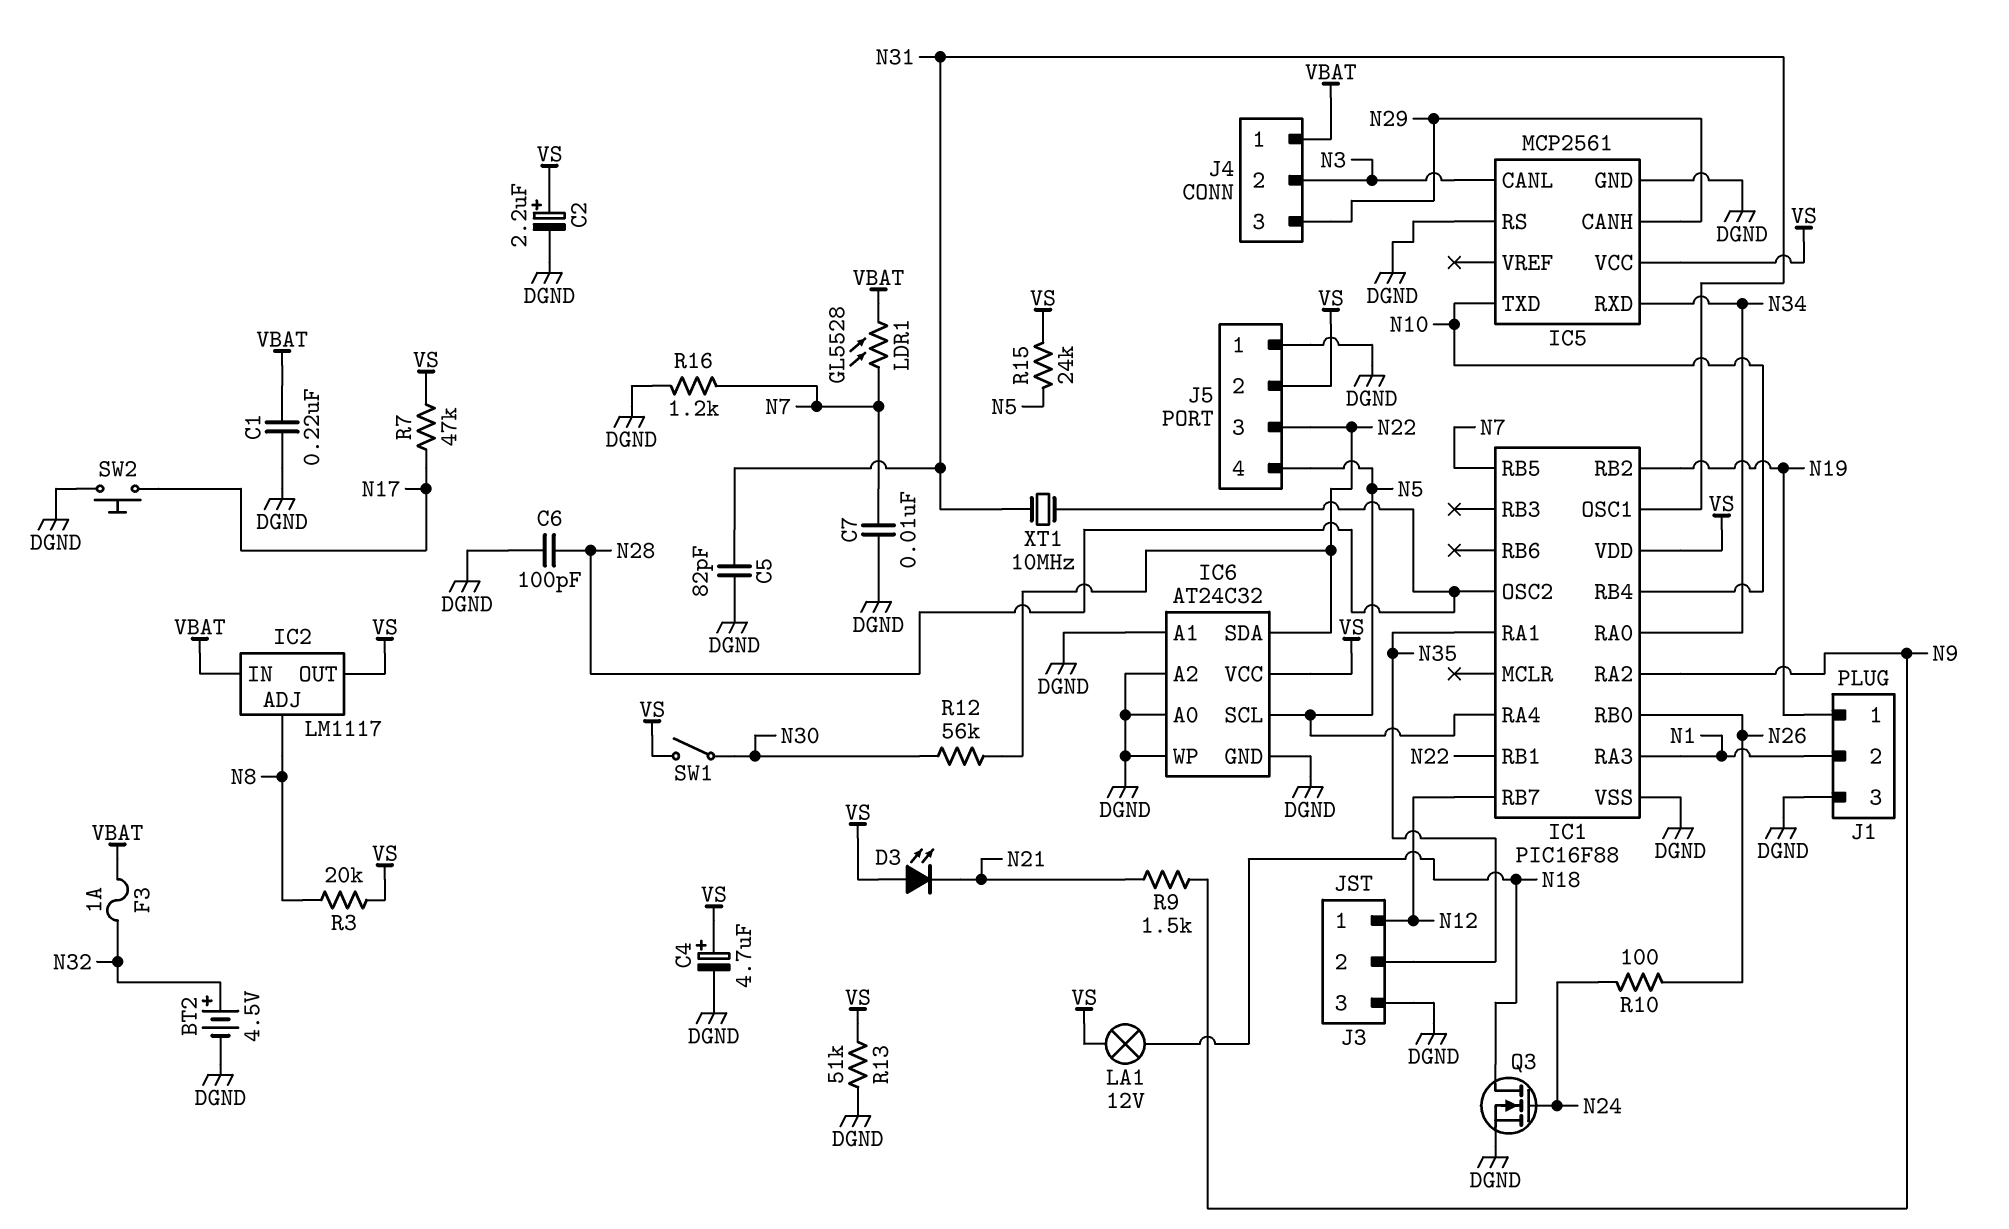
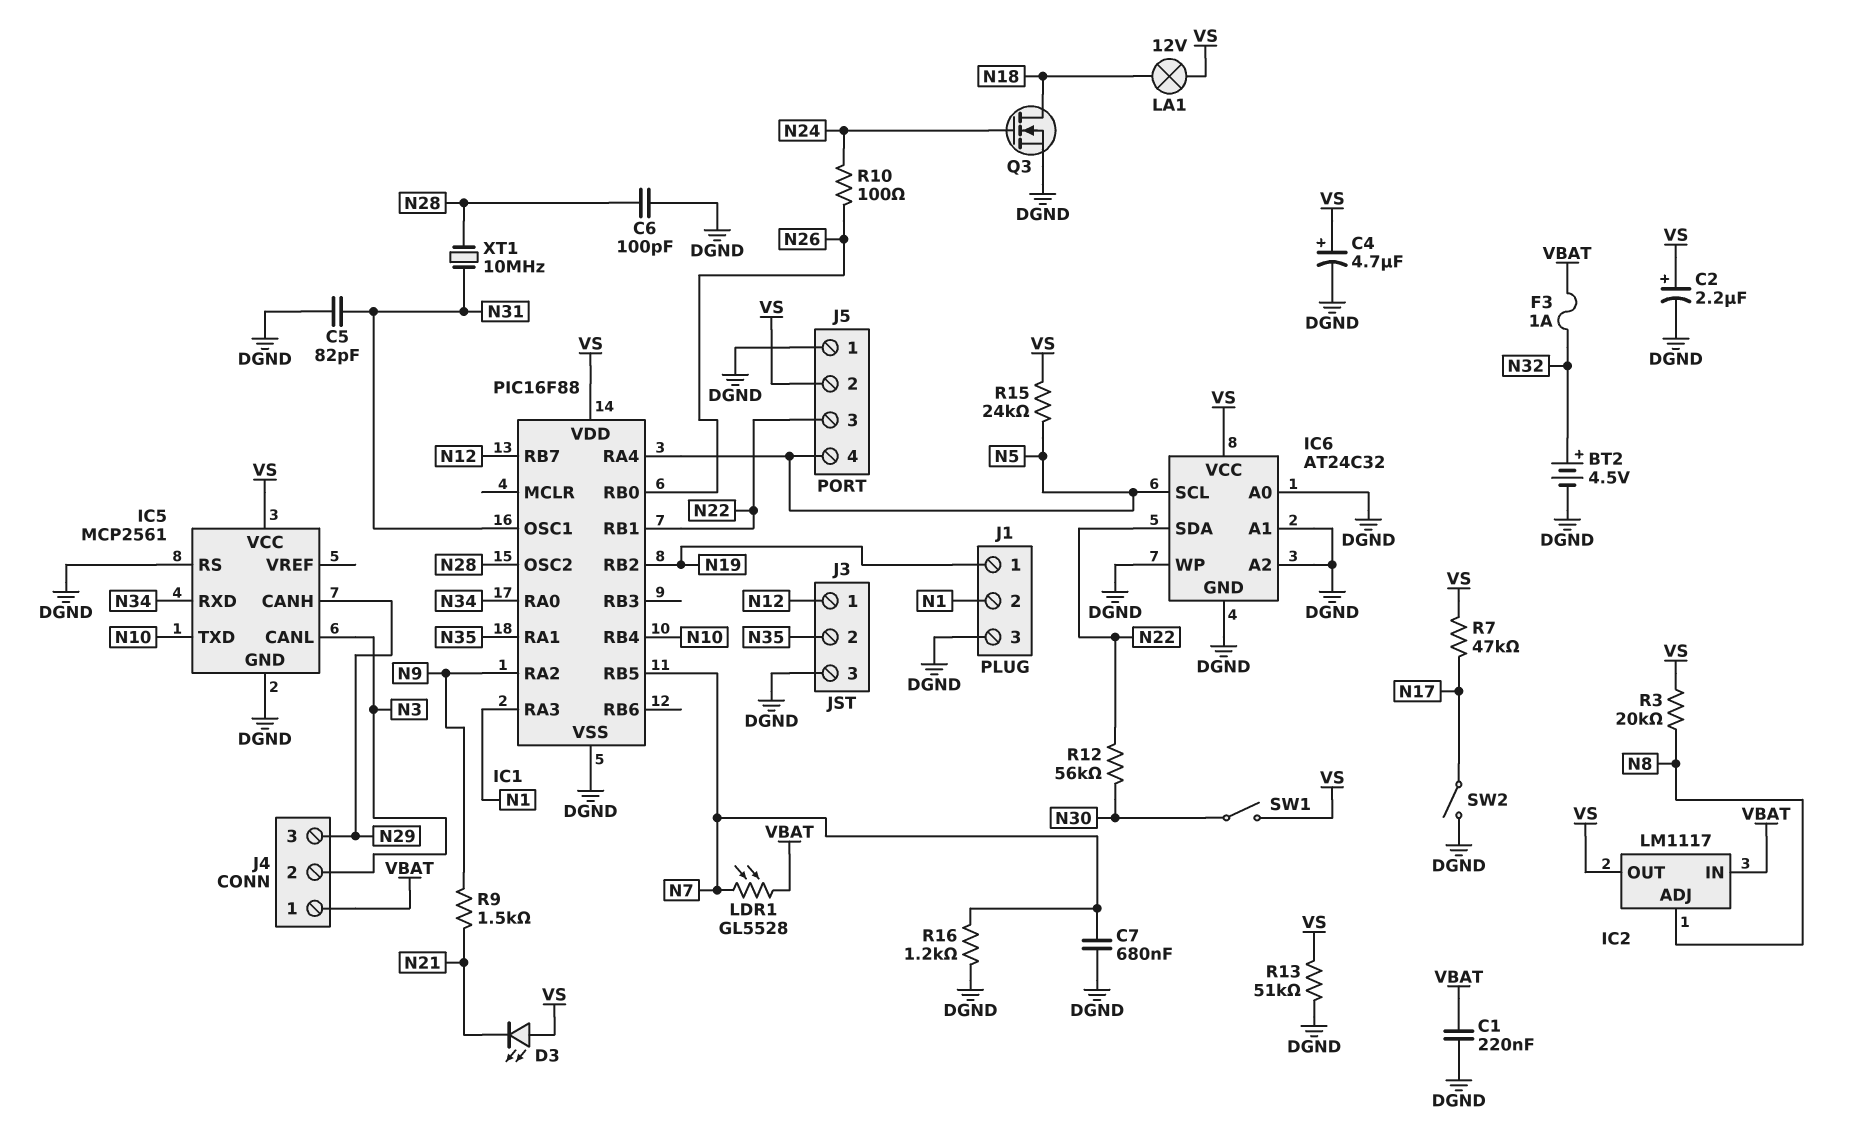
C7: 10nF (DGND, N7) -> 680nF (DGND, N7)
SW2: button (DGND, N17) -> switch (DGND, N17)

